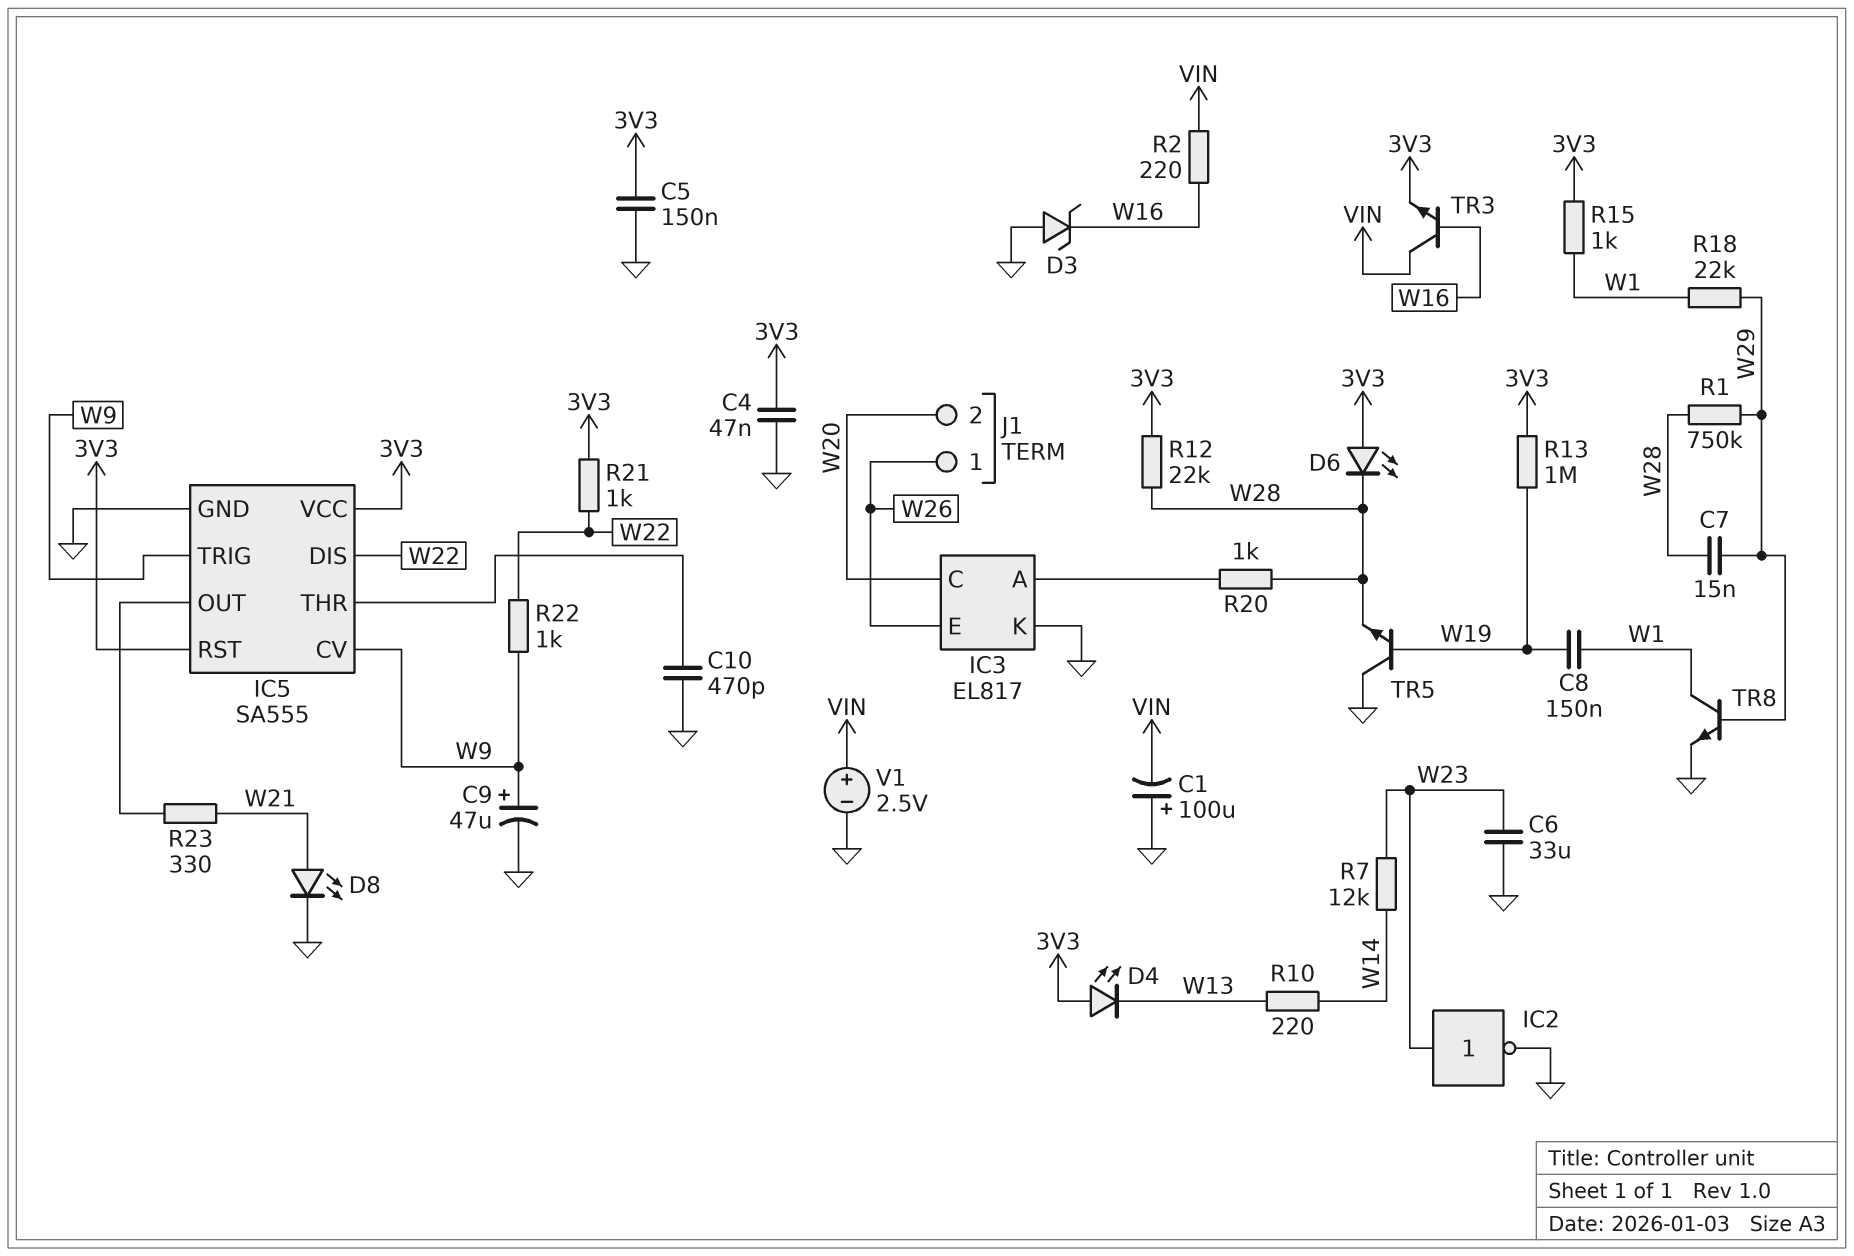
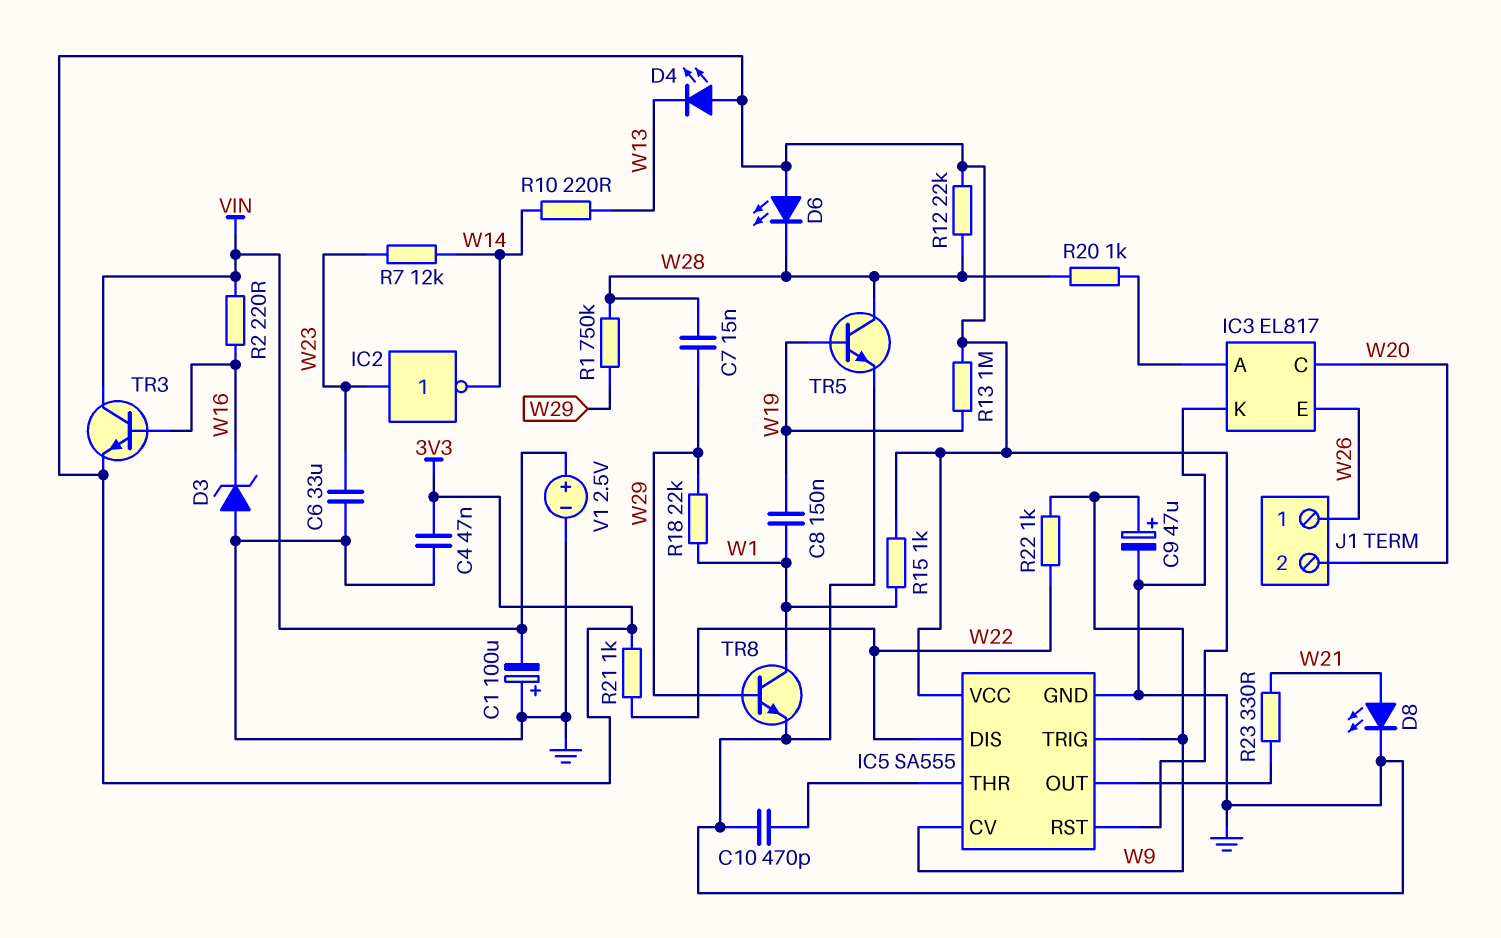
C5: 150nF (3V3, GND) -> none
IC2: NOT (in W23, out GND) -> NOT (in W23, out W14)
TR5: NPN (B W19, C GND, E W28) -> NPN (B W19, C W28, E GND)

